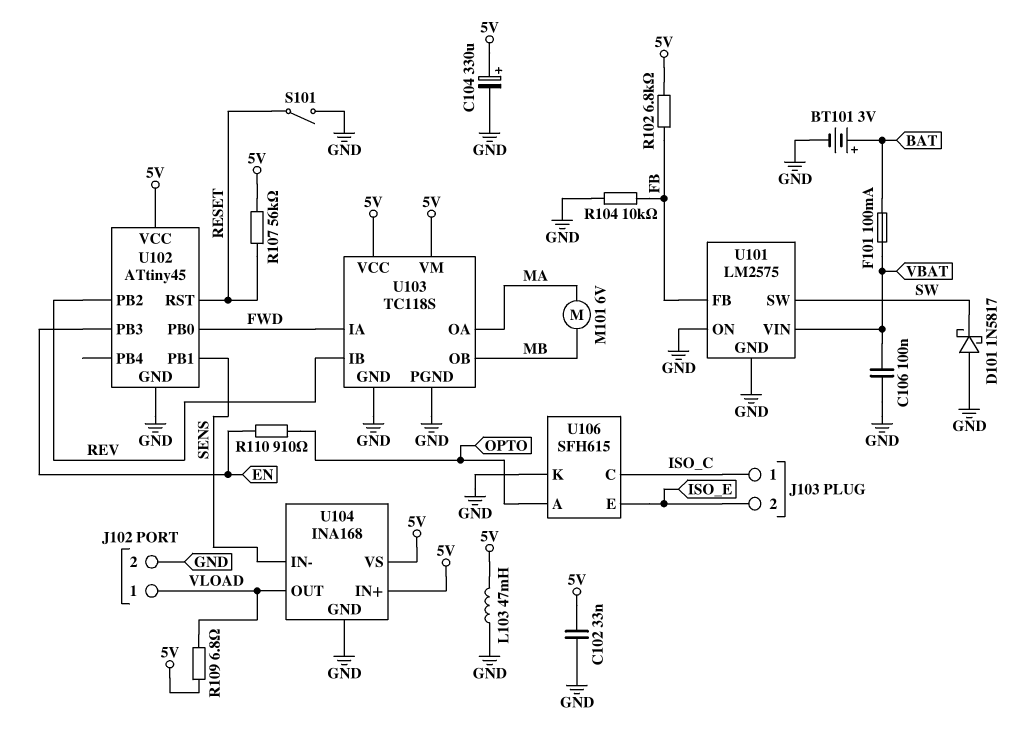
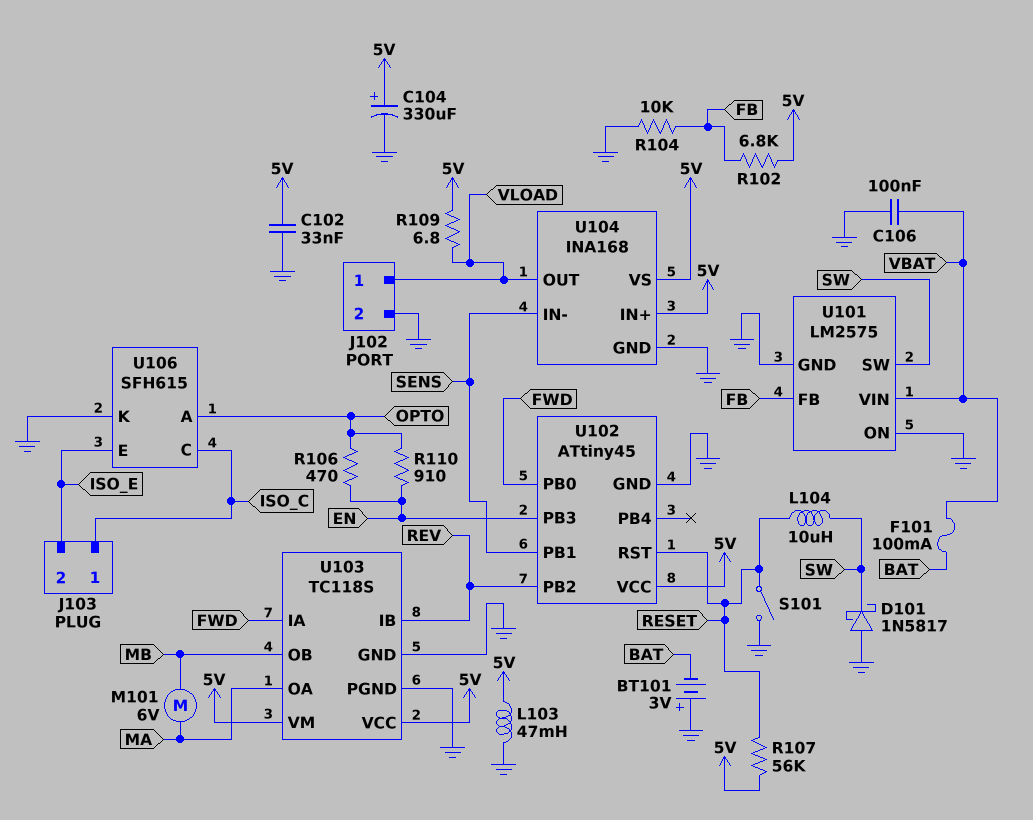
BT101: 3V (plus BAT, minus GND) -> 3V (plus GND, minus BAT)
L104: none -> 10uH (RESET, SW)
R106: none -> 470 (EN, OPTO)

